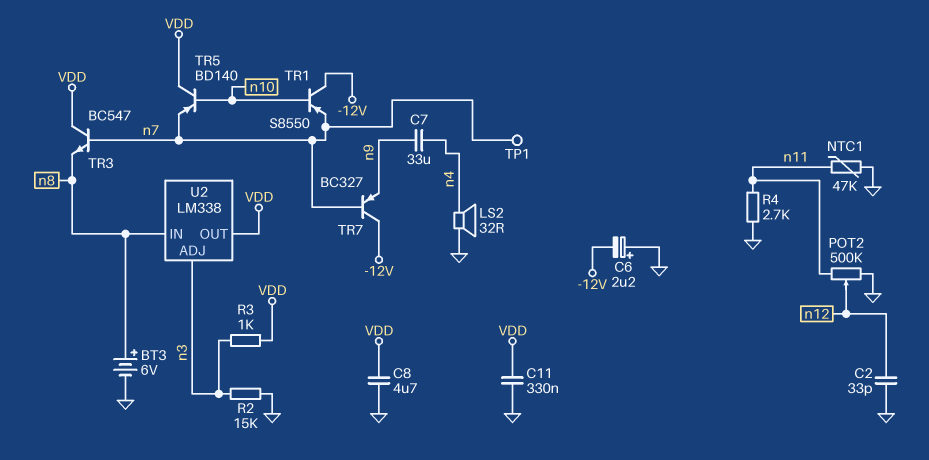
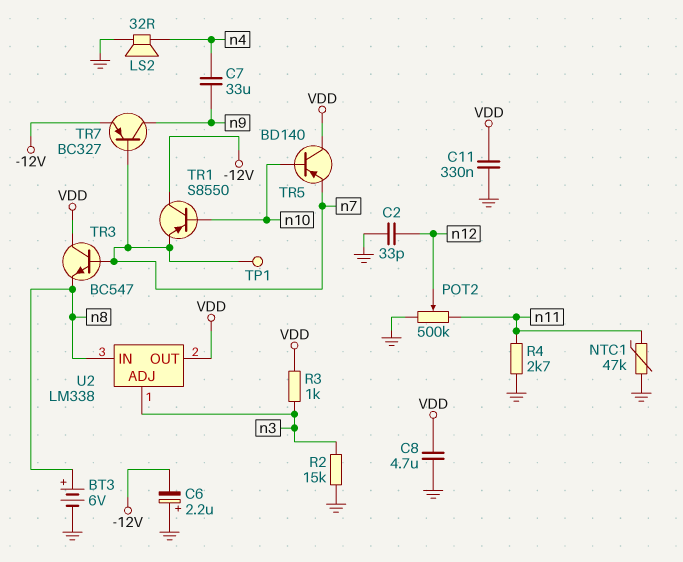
TR7: PNP BC327 (B n7, C -12V, E n9) -> PNP BC327 (B n7, C n9, E -12V)

